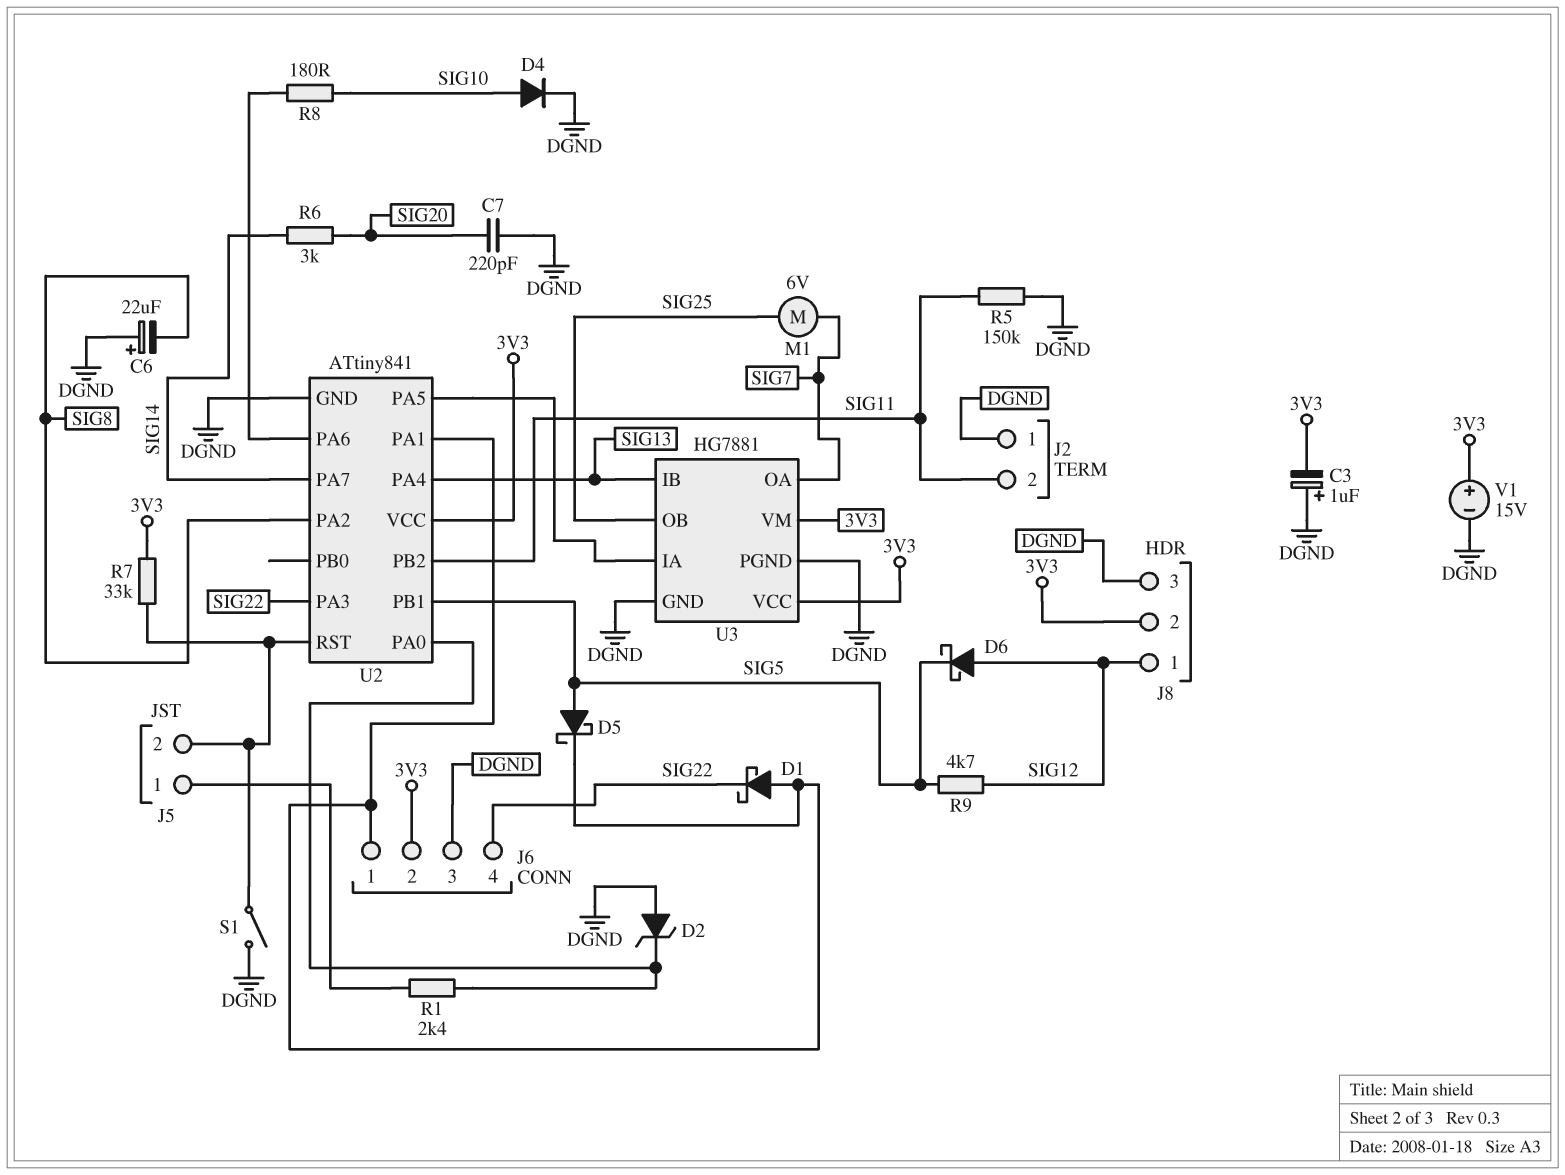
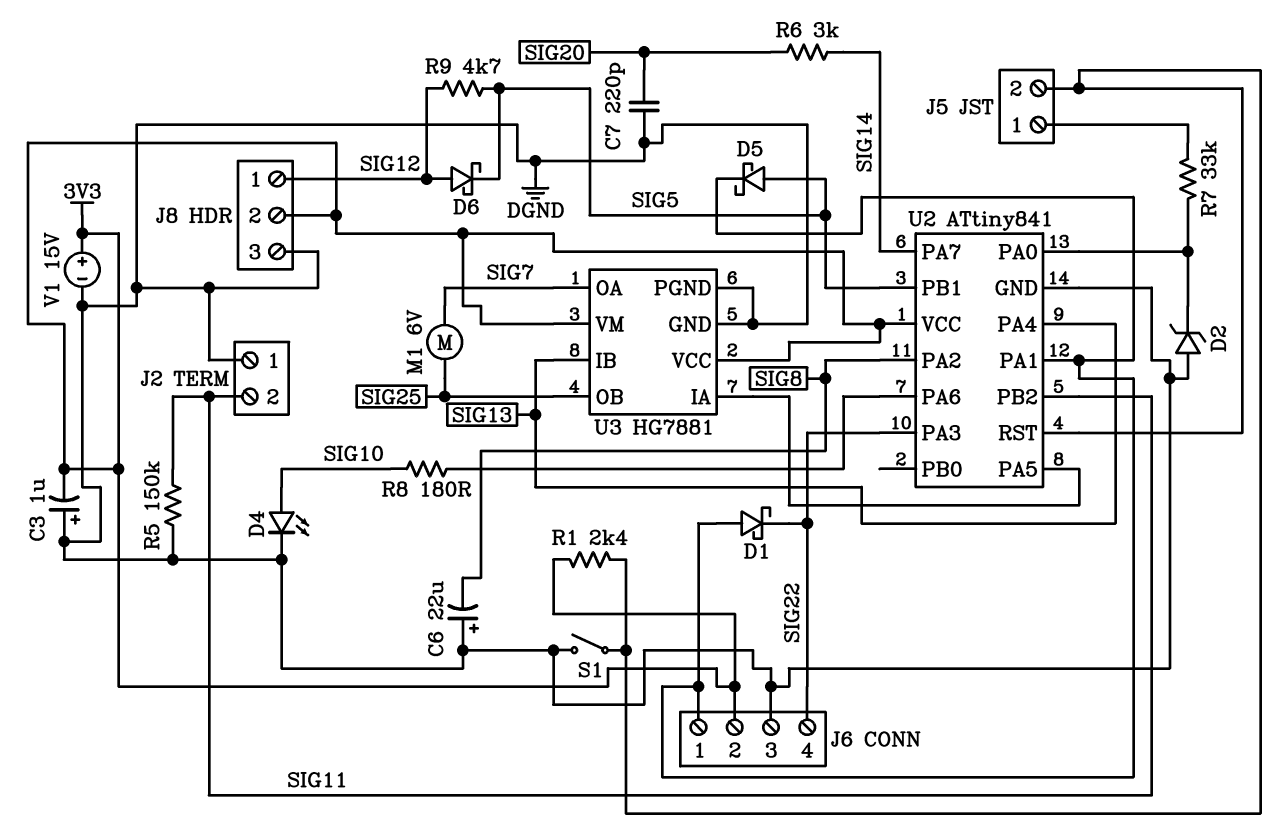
D4: diode (A SIG10, K DGND) -> LED (A SIG10, K DGND)
R1: 2.4k (J5/1, U2/PA0) -> 2.4k (3V3, J5/2)
R7: 33k (3V3, J5/2) -> 33k (J5/1, U2/PA0)

